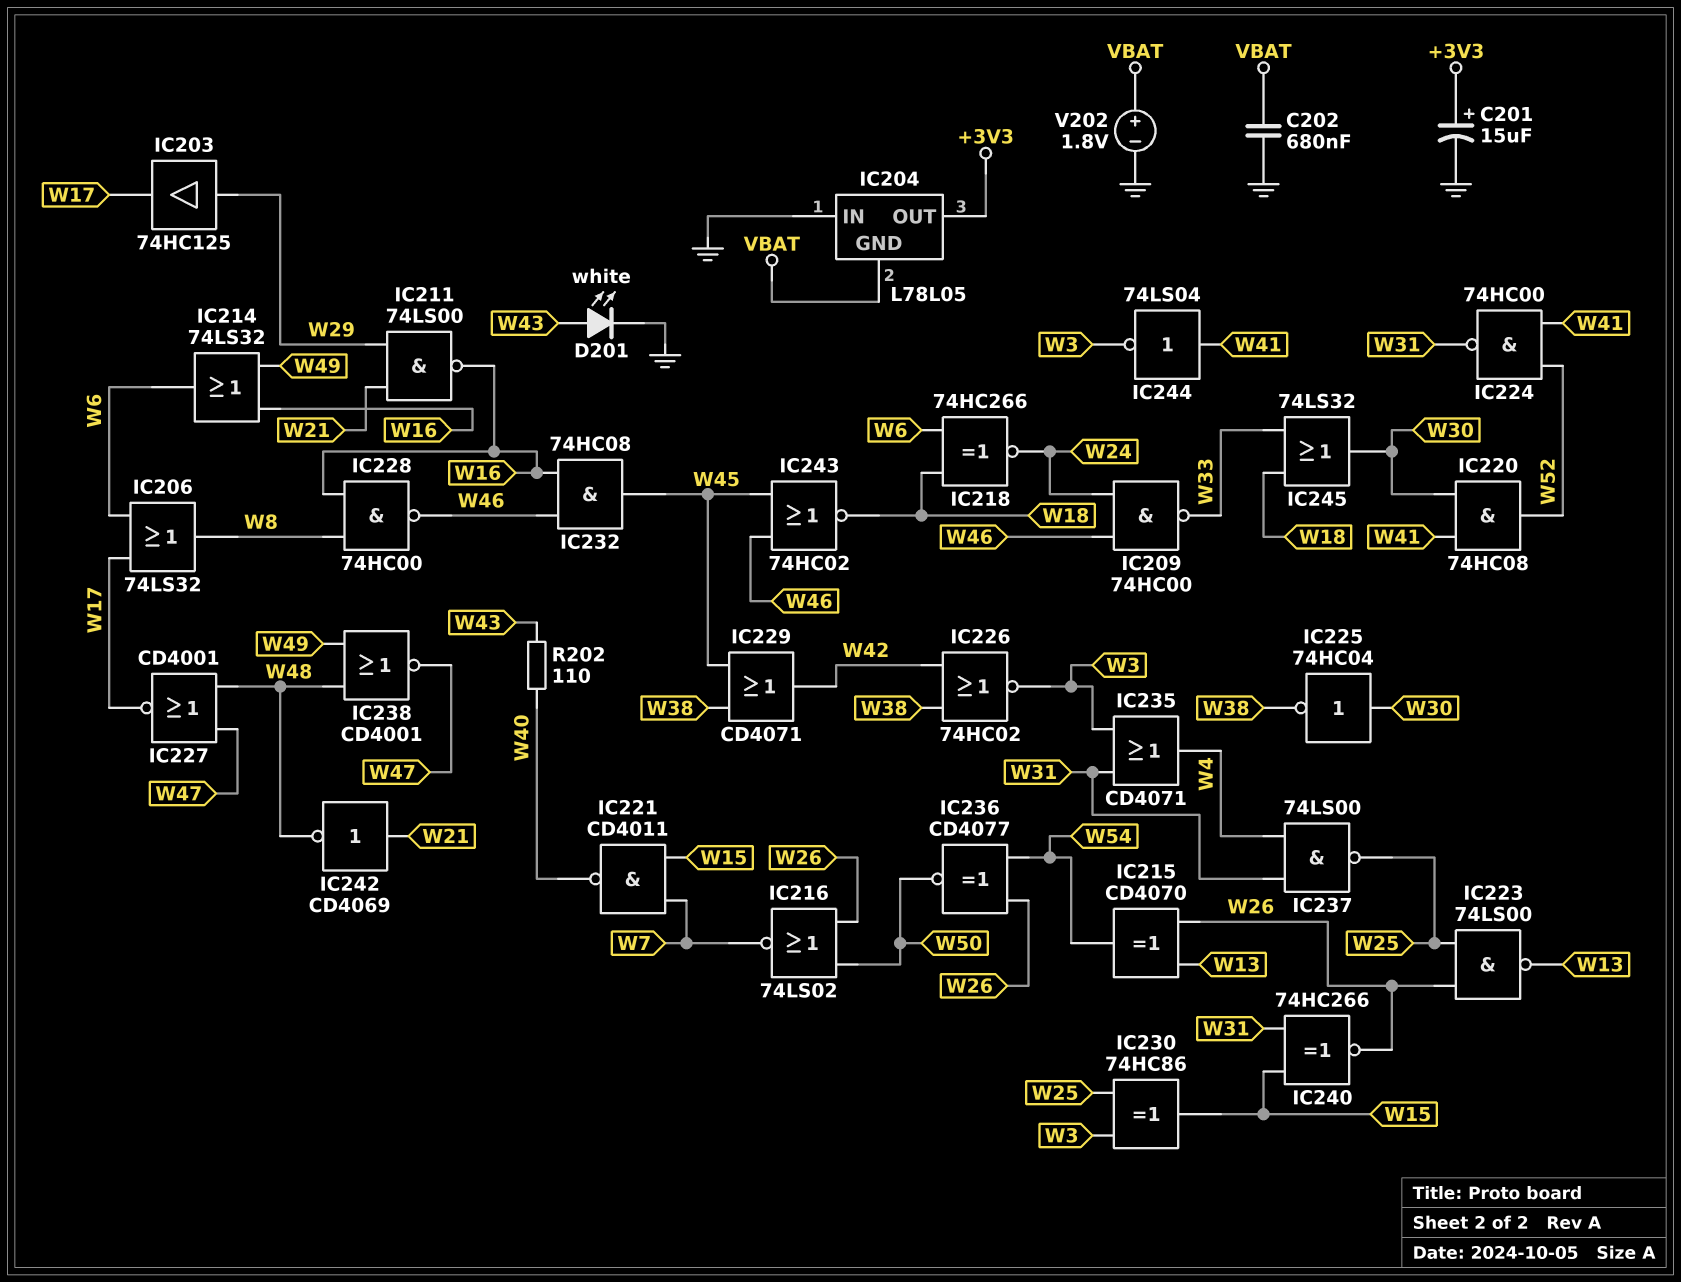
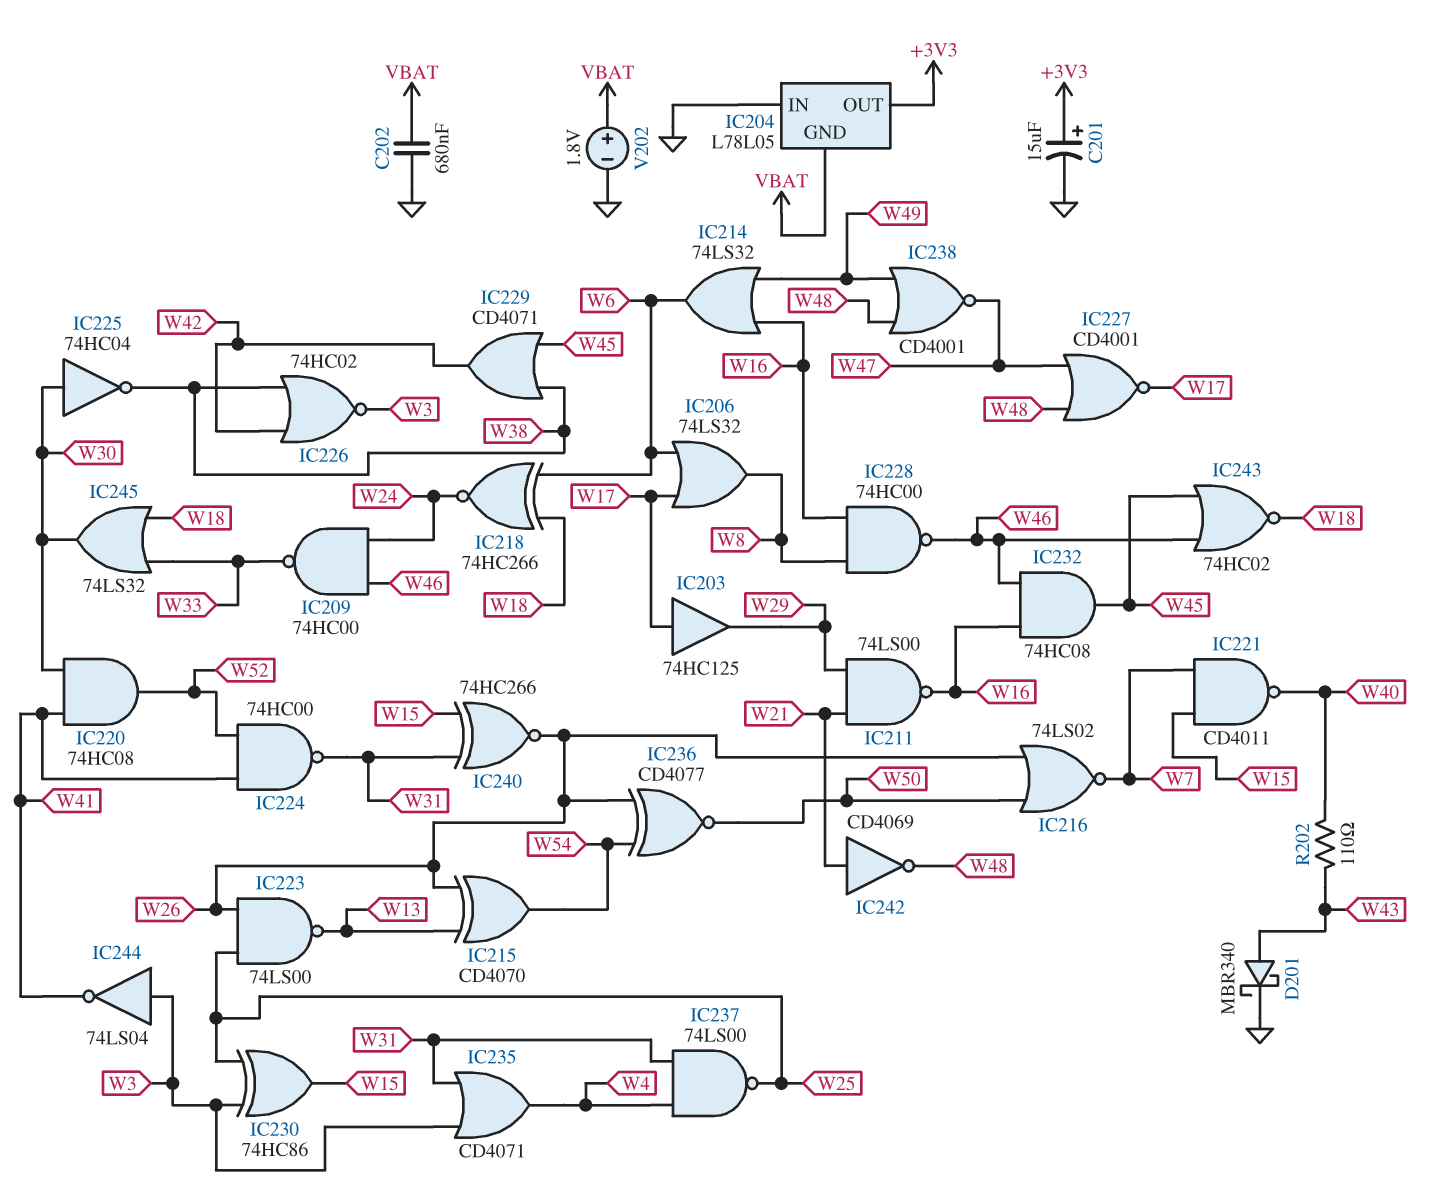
D201: LED white (A W43, K GND) -> schottky MBR340 (A W43, K GND)
IC203: buffer 74HC125 (in W29, out W17) -> buffer 74HC125 (in W17, out W29)
IC244: NOT 74LS04 (in W41, out W3) -> NOT 74LS04 (in W3, out W41)

